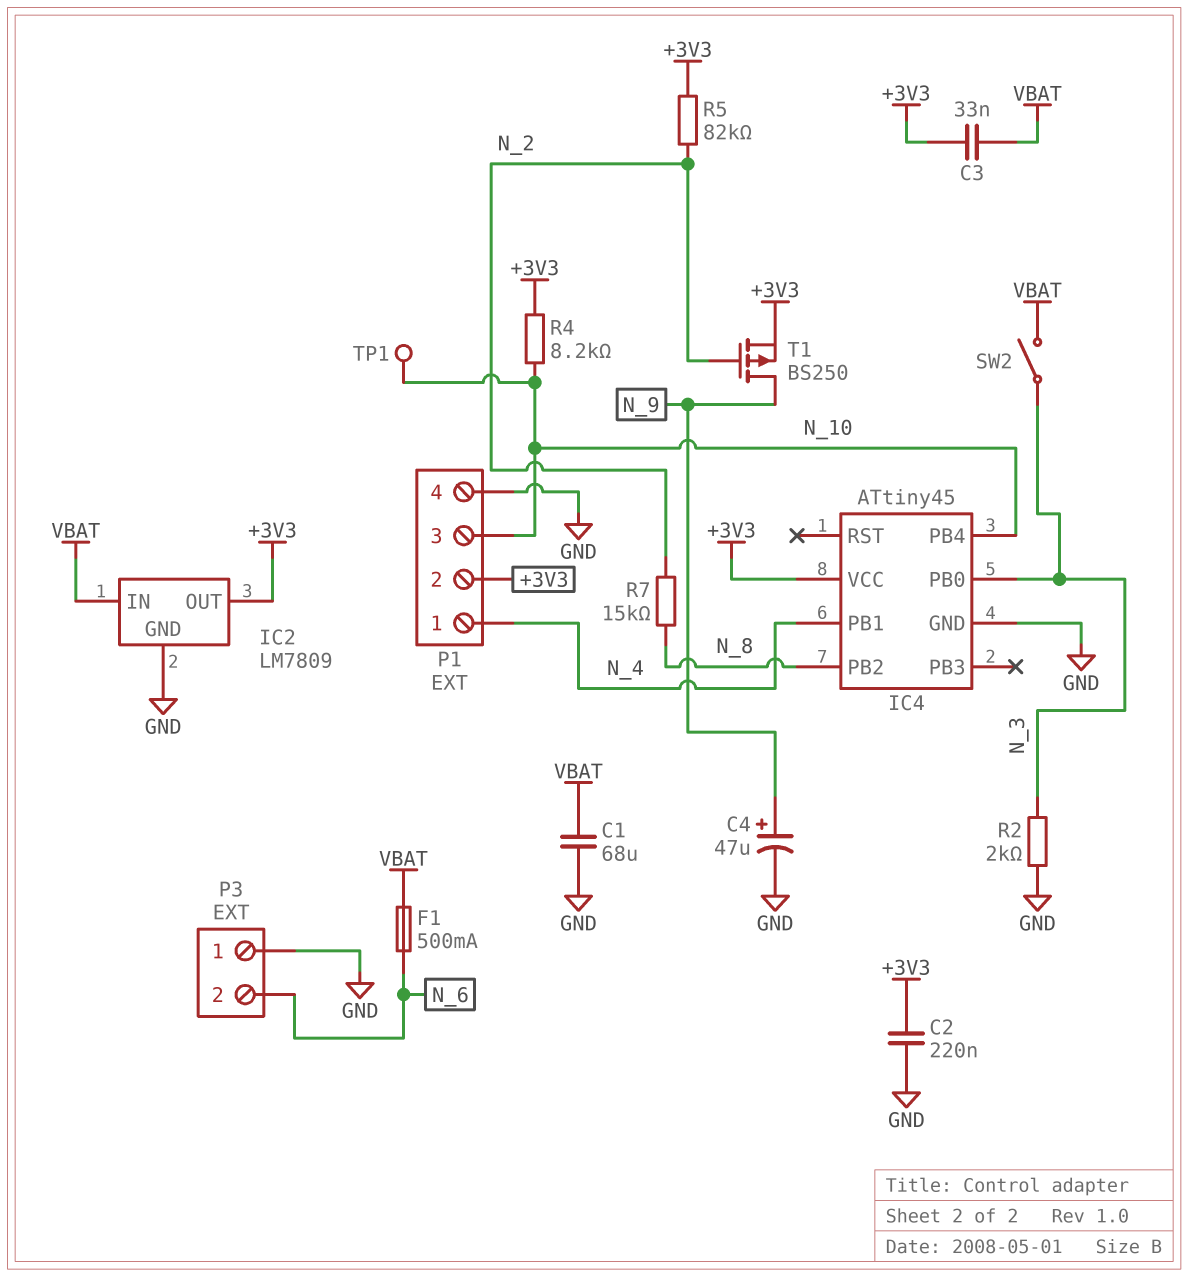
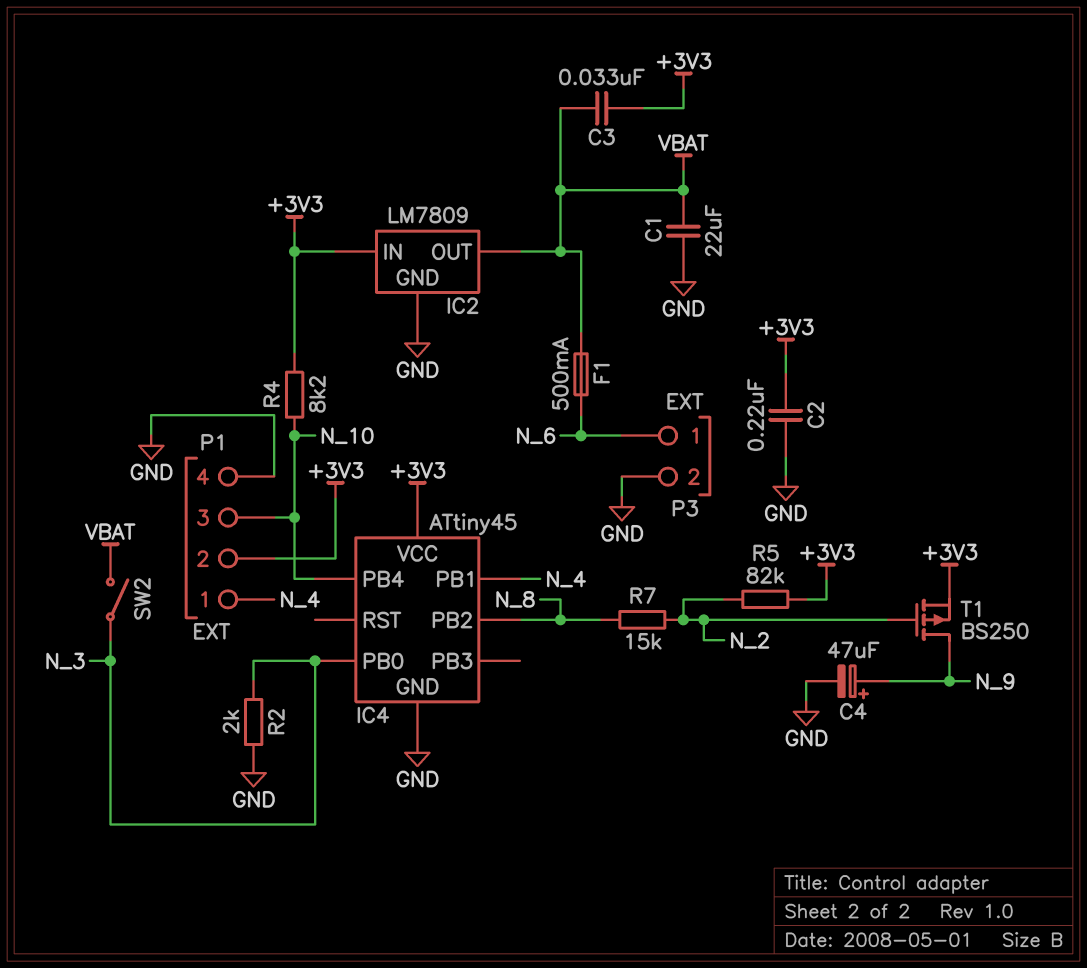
C1: 68uF (GND, VBAT) -> 22uF (GND, VBAT)
IC2 pin IN: VBAT -> +3V3
IC2 pin OUT: +3V3 -> VBAT
P3 pin 1: GND -> N_6
P3 pin 2: N_6 -> GND
TP1: test point (N_10) -> none

